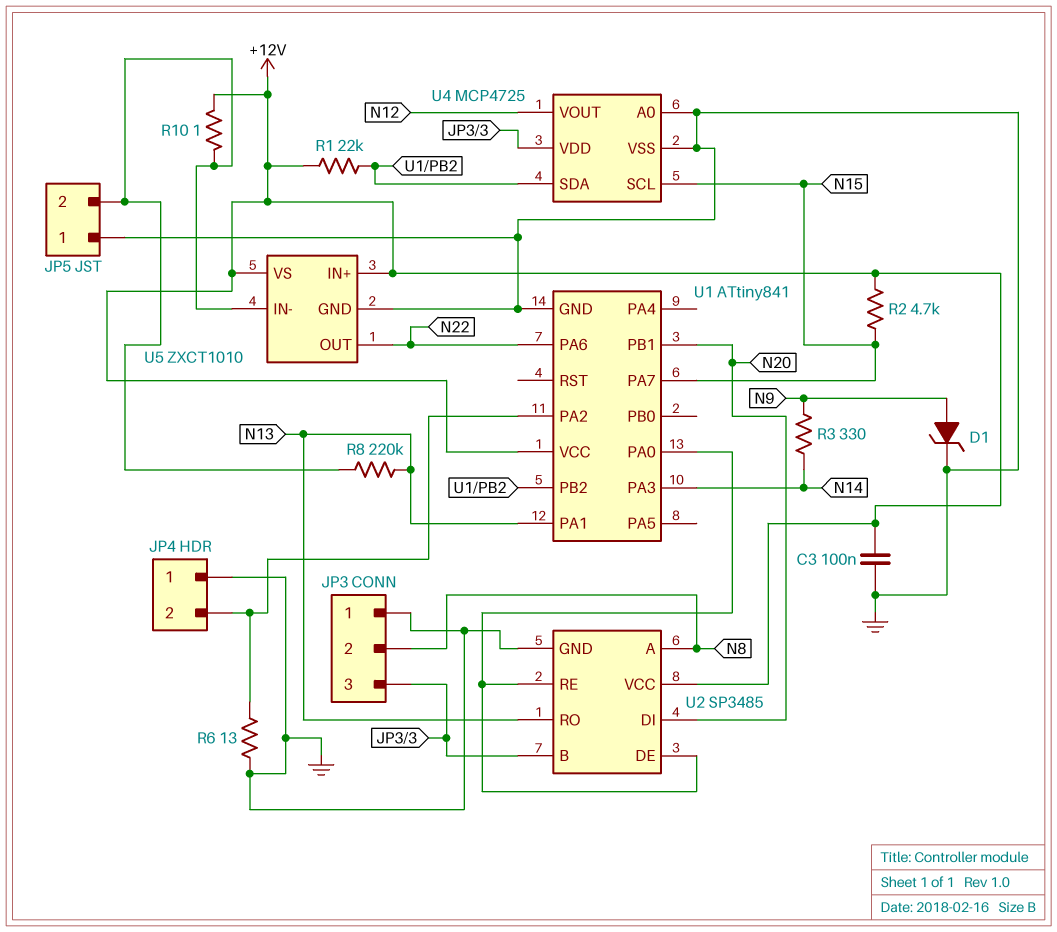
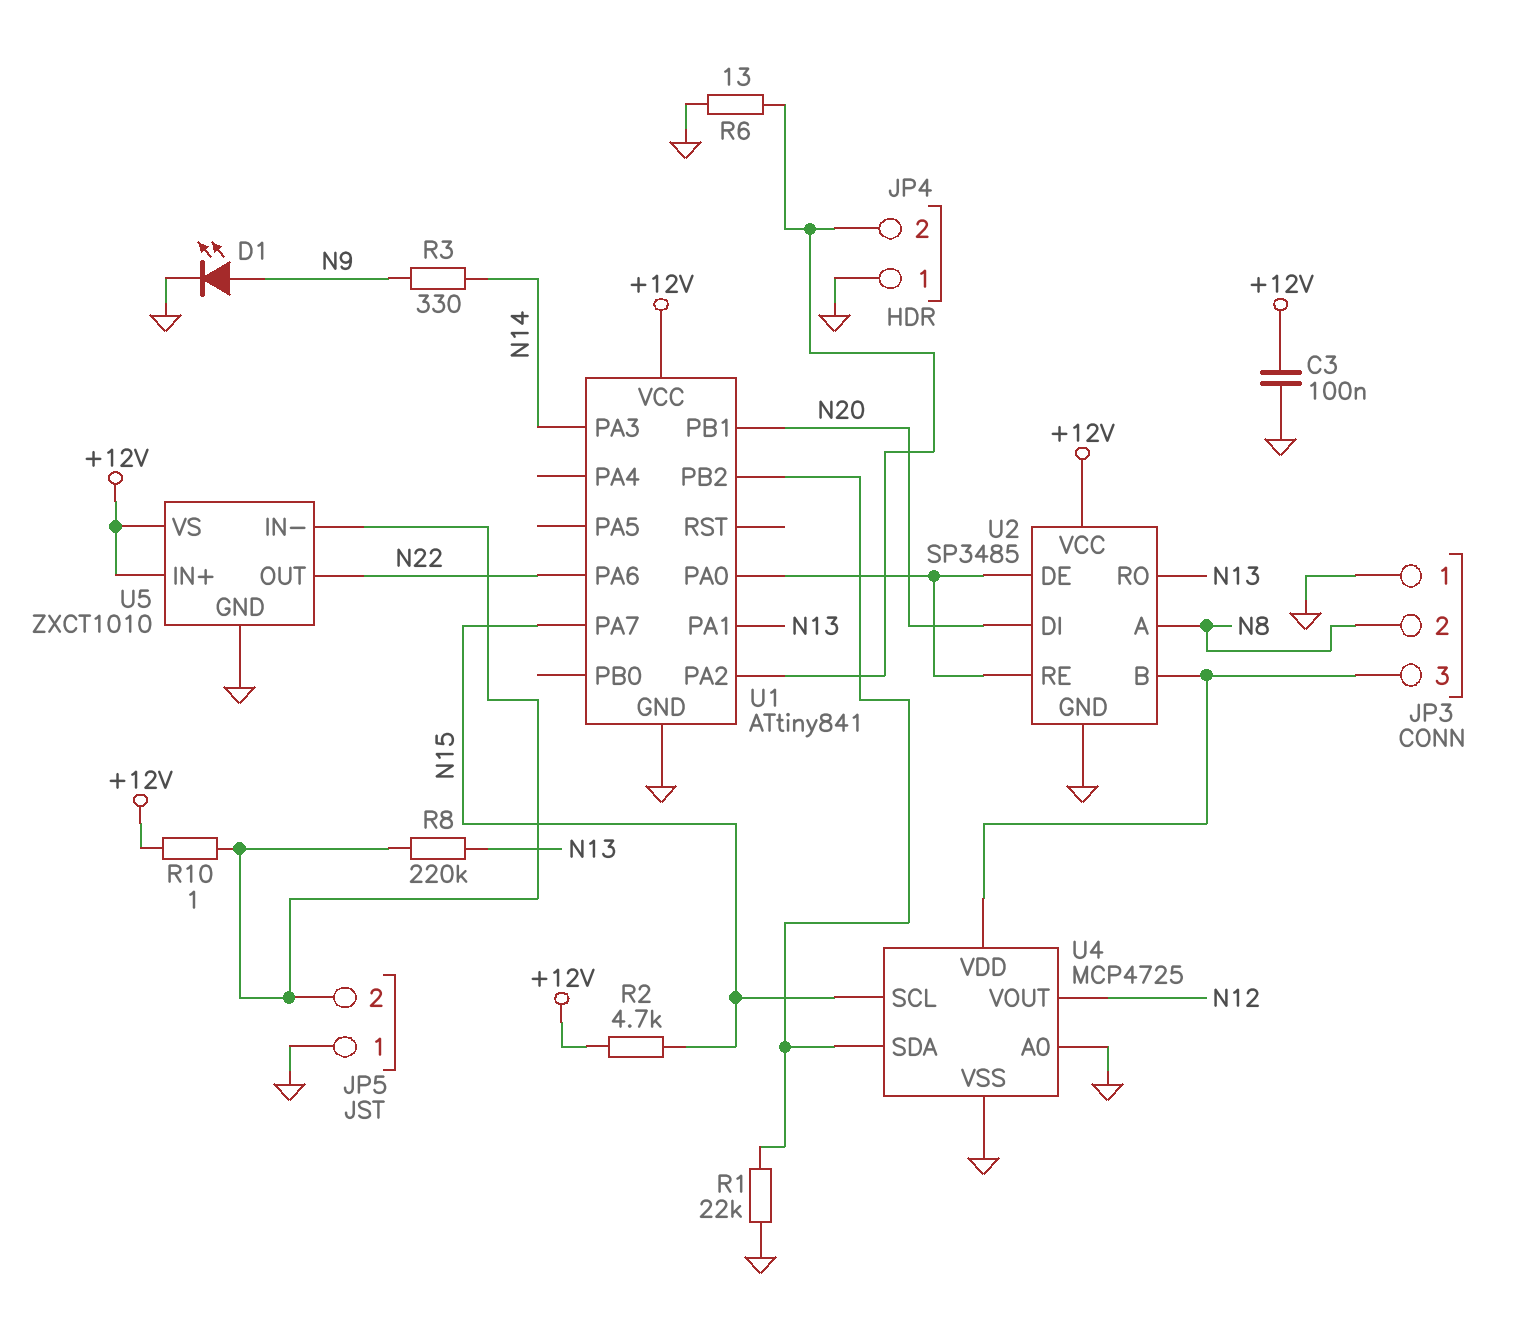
D1: zener (A N9, K GND) -> LED (A N9, K GND)
R1: 22k (+12V, U1/PB2) -> 22k (GND, U1/PB2)

